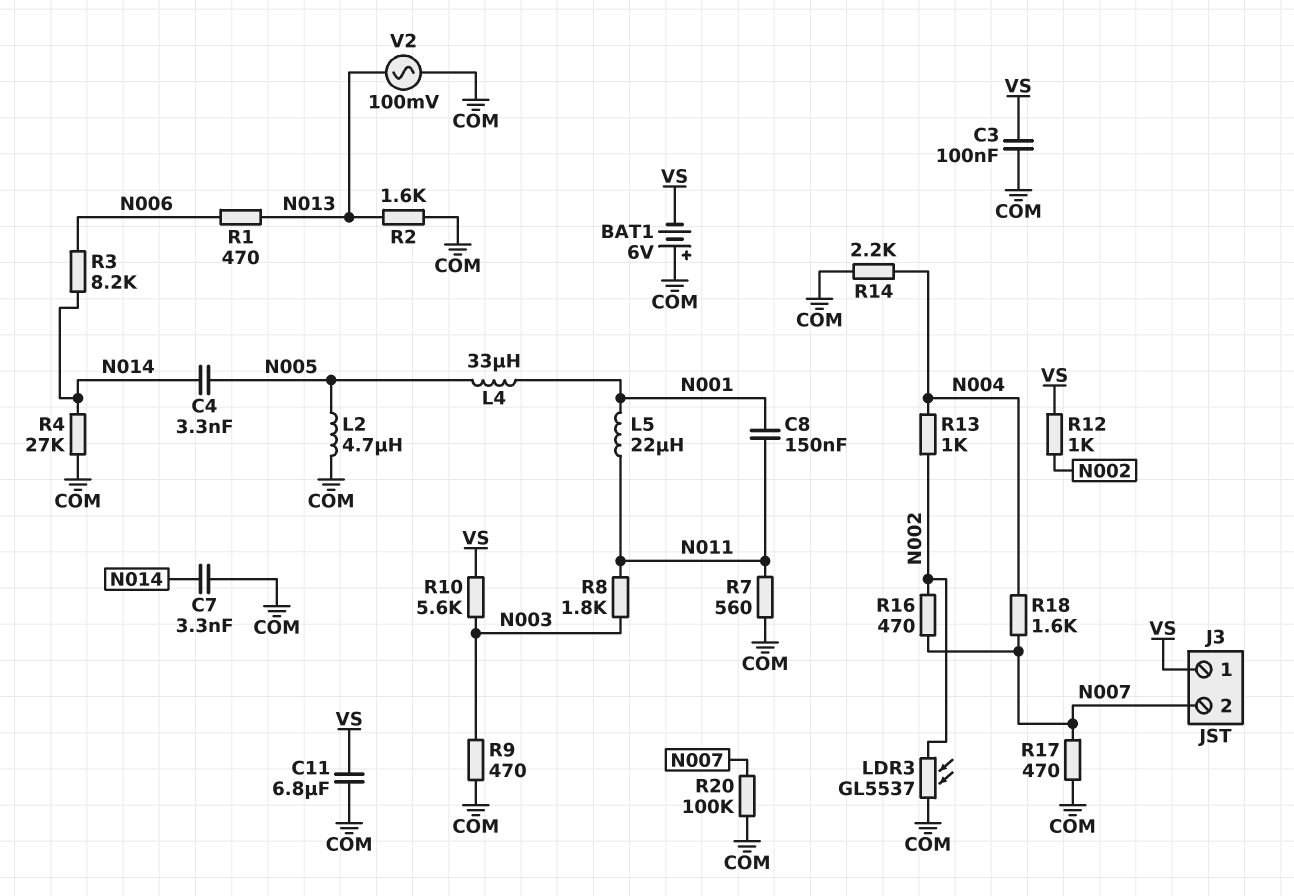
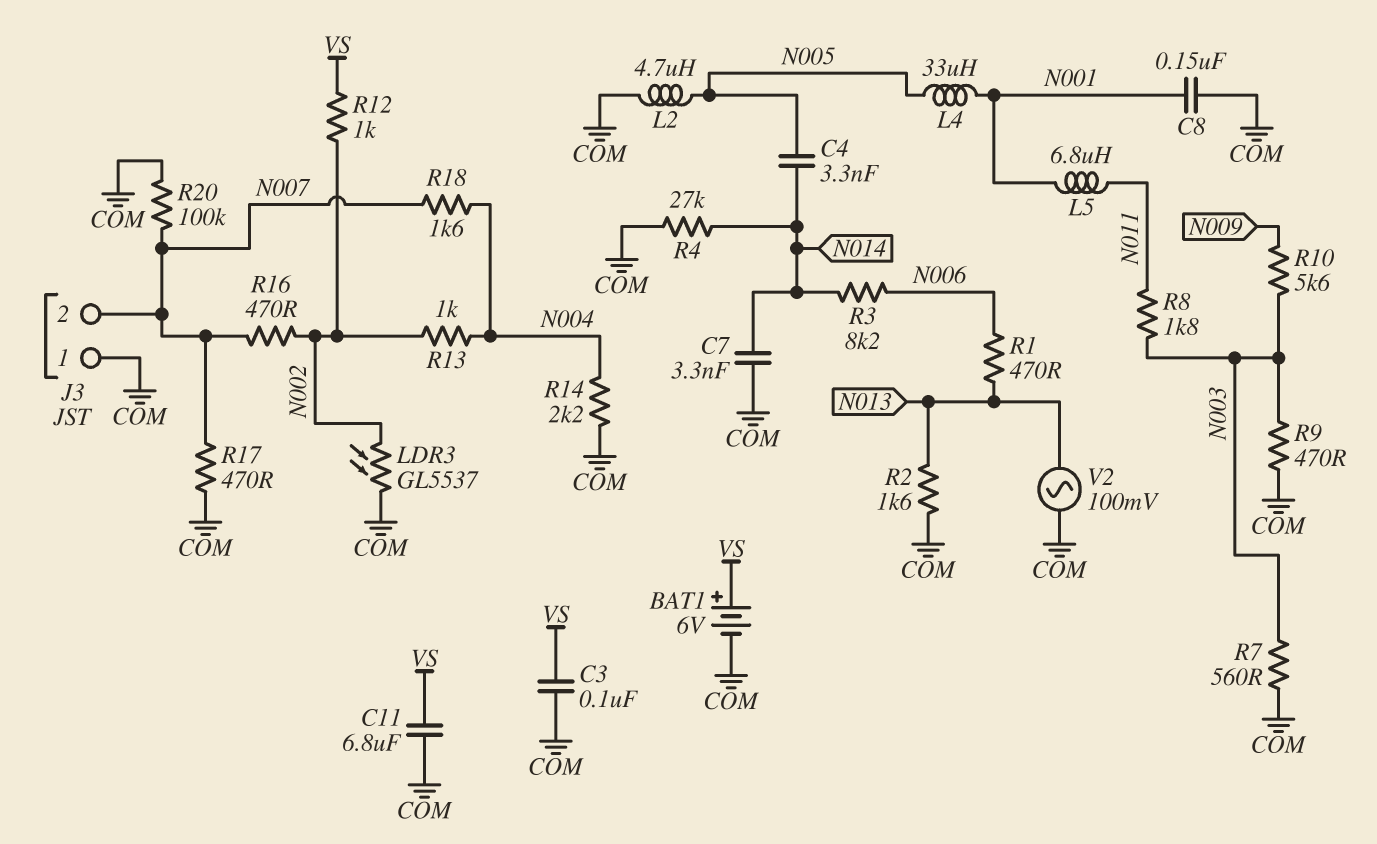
BAT1: 6V (plus COM, minus VS) -> 6V (plus VS, minus COM)
C8: 150nF (N001, N011) -> 150nF (COM, N001)
J3 pin 1: VS -> COM
L5: 22uH (N001, N011) -> 6.8uH (N001, N011)
R7: 560 (COM, N011) -> 560 (COM, N003)
R10: 5.6k (N003, VS) -> 5.6k (N003, N009)

